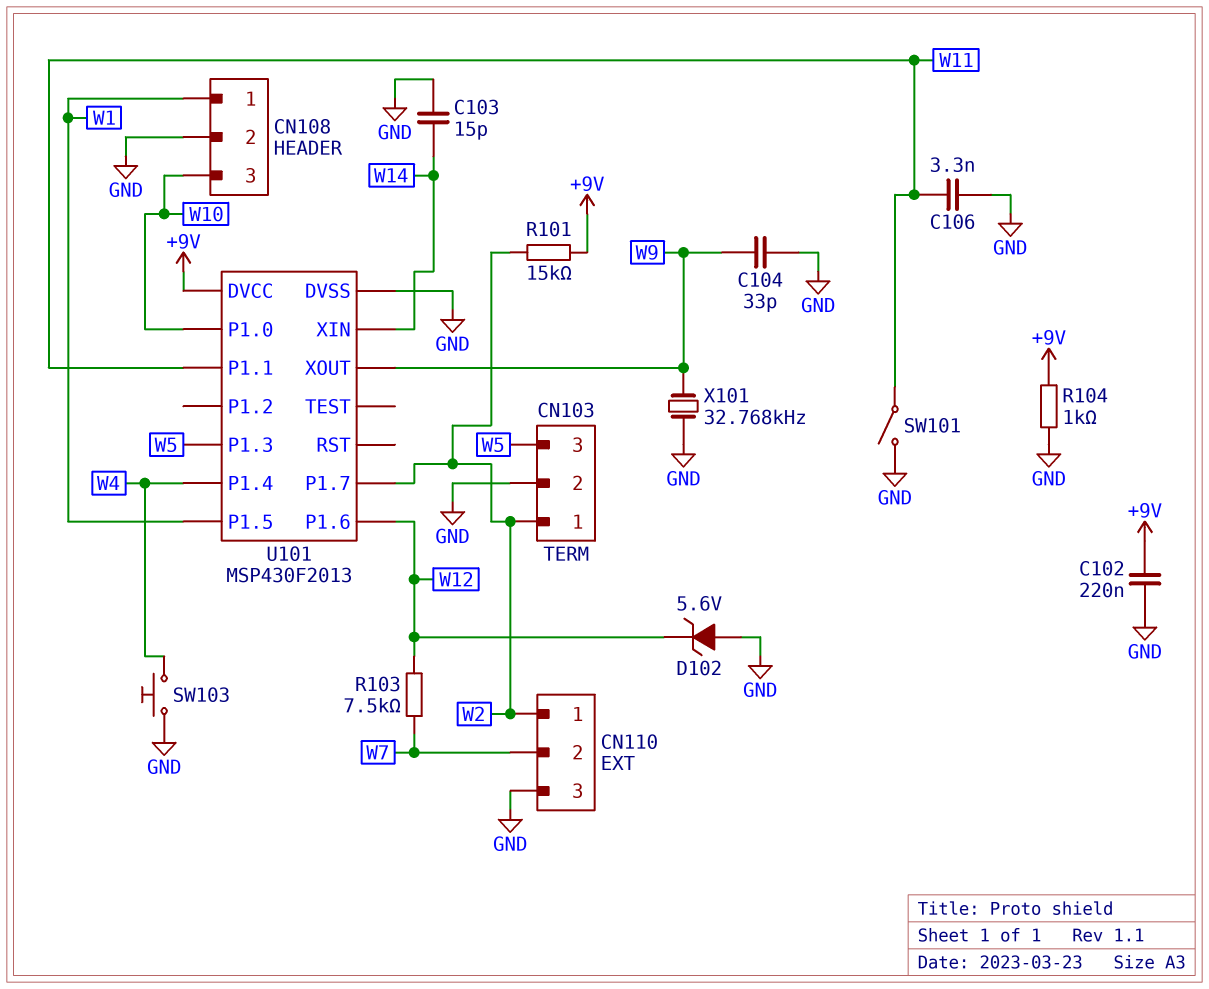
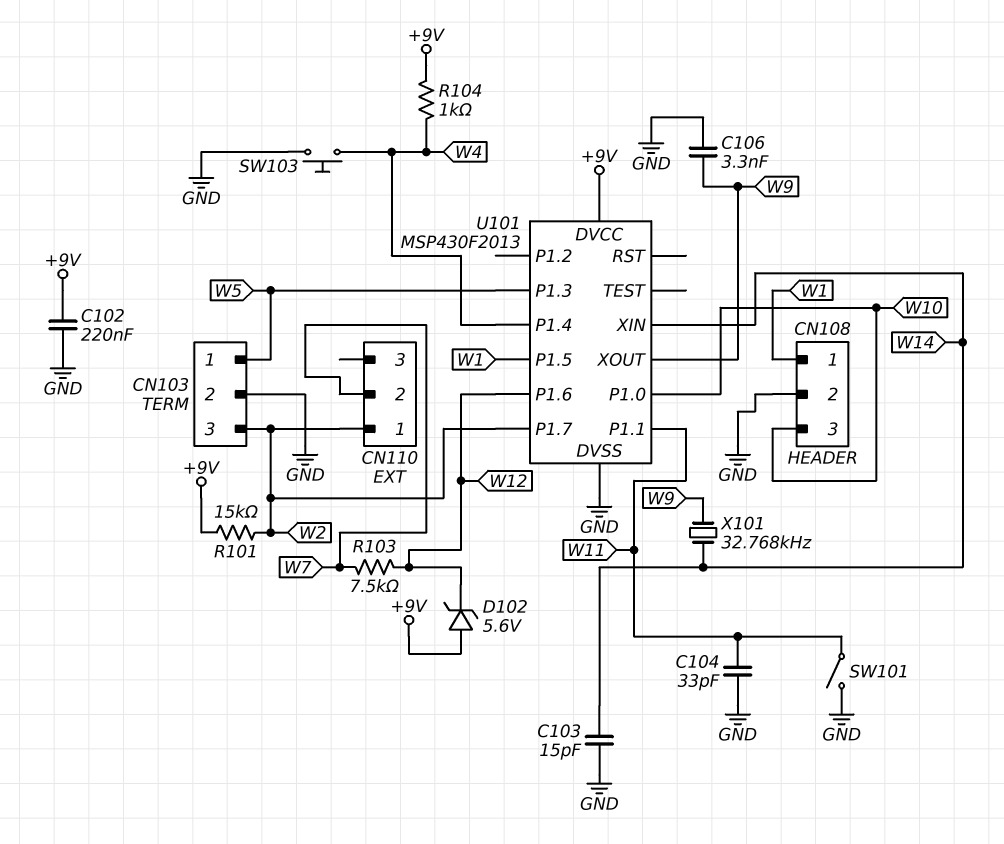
C104: 33pF (GND, W9) -> 33pF (GND, W11)
C106: 3.3nF (GND, W11) -> 3.3nF (GND, W9)
CN103 pin 1: W2 -> W5
CN103 pin 3: W5 -> W2
CN110 pin 3: GND -> none
D102: zener 5.6V (A GND, K W12) -> zener 5.6V (A +9V, K W12)
R104: 1k (+9V, GND) -> 1k (+9V, W4)
X101: 32.768kHz (GND, W9) -> 32.768kHz (W9, W14)

